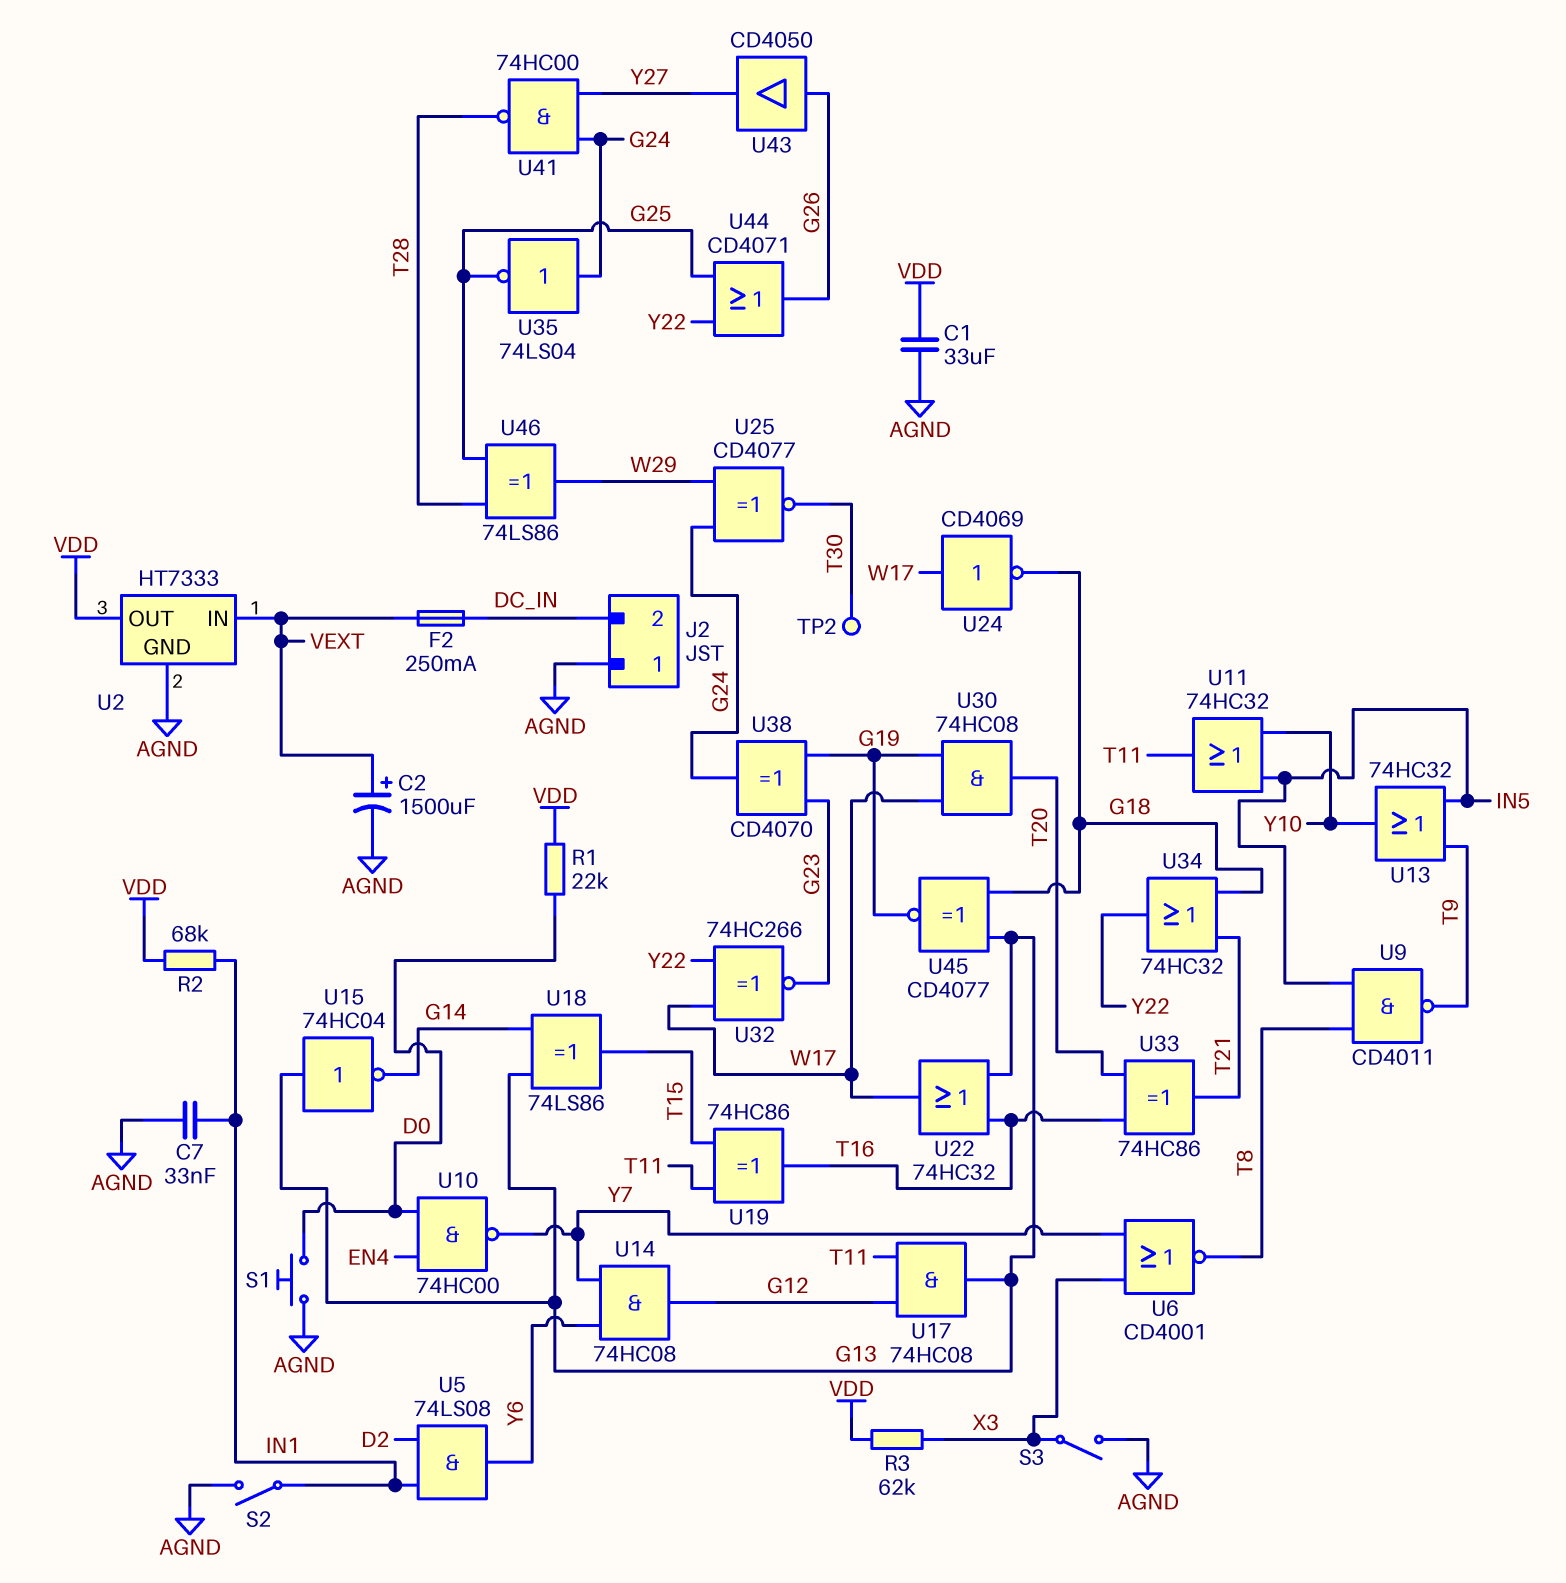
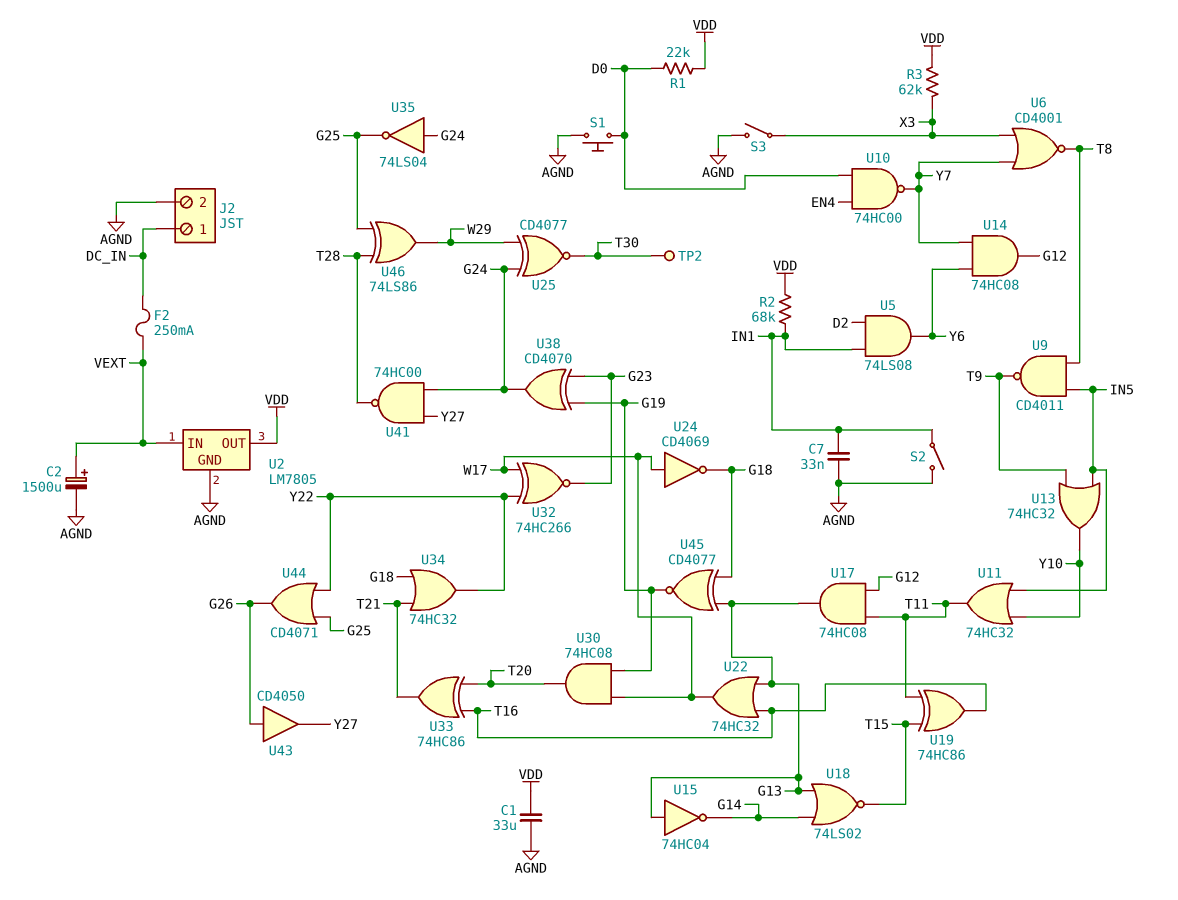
J2 pin 1: AGND -> DC_IN
J2 pin 2: DC_IN -> AGND
U2: HT7333 -> LM7805
U18: XOR 74LS86 (in G13, in G14, out T15) -> NOR 74LS02 (in G13, in G14, out T15)

